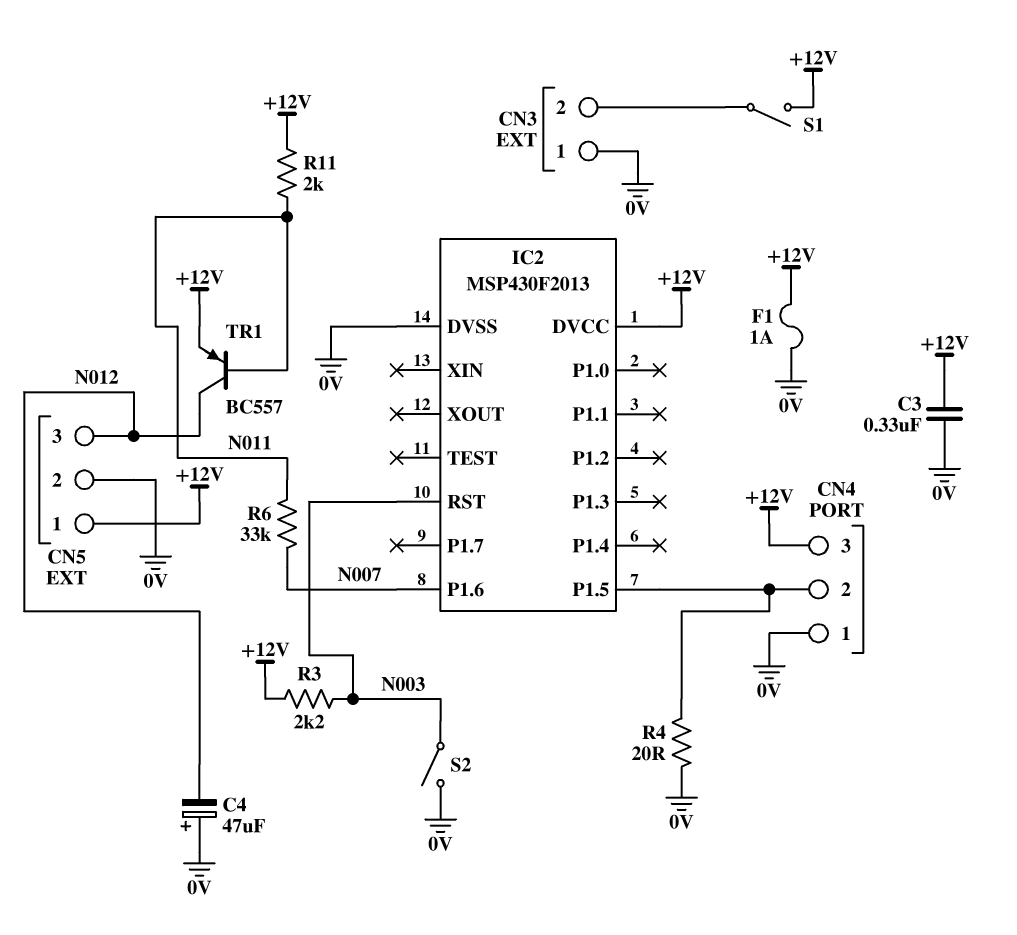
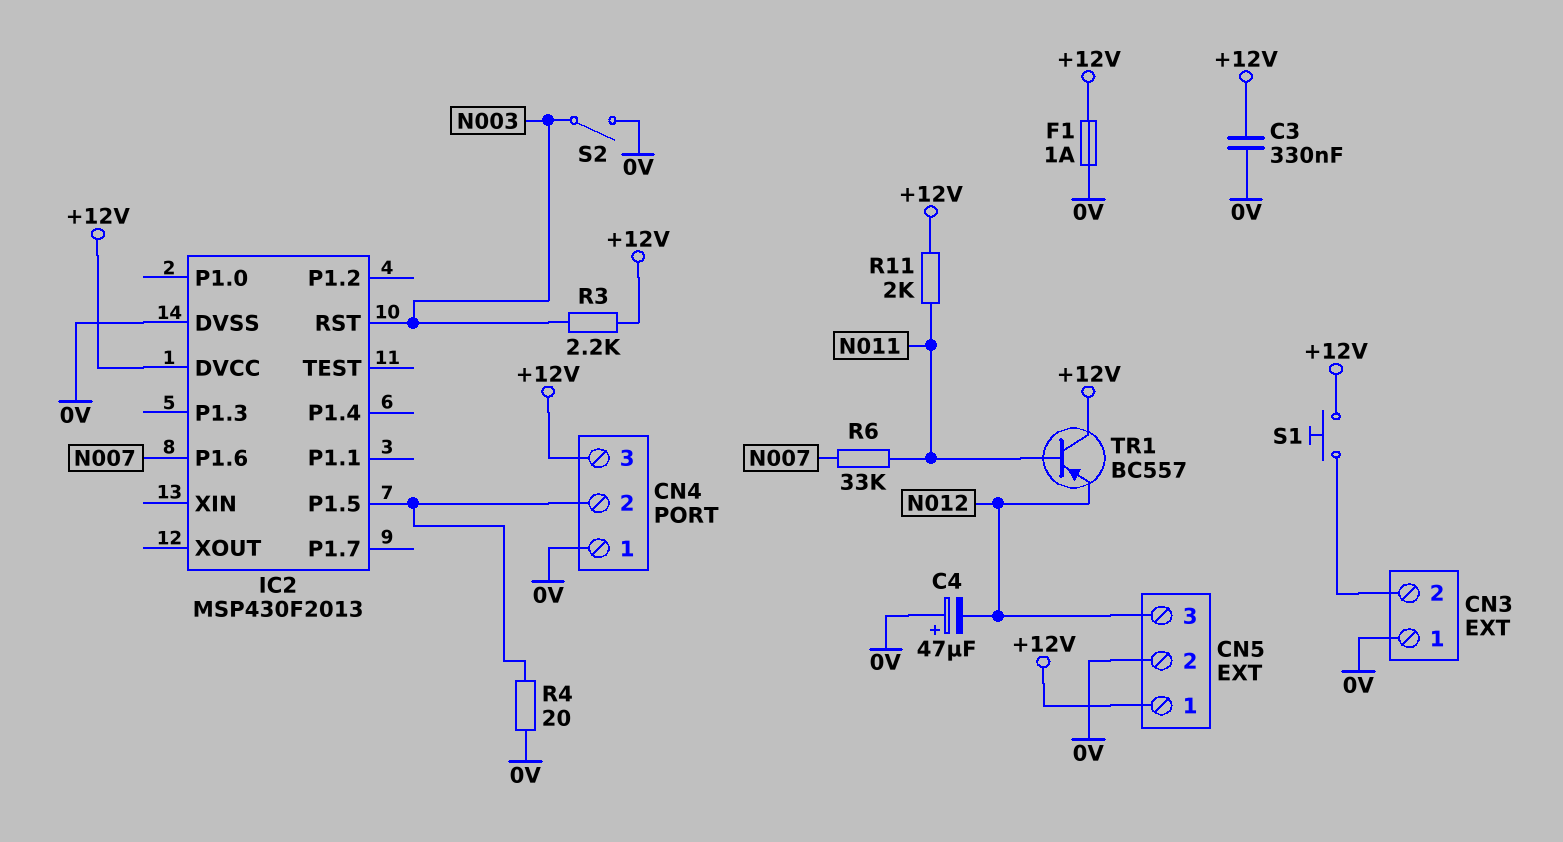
S1: switch (+12V, CN3/2) -> button (+12V, CN3/2)
TR1: PNP BC557 (B N011, C N012, E +12V) -> PNP BC557 (B N011, C +12V, E N012)

